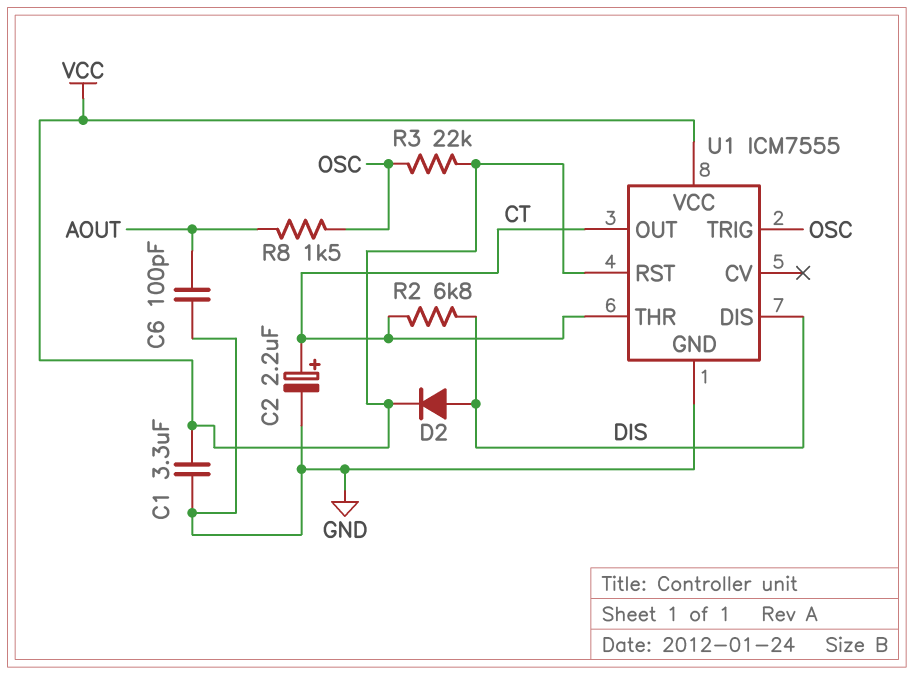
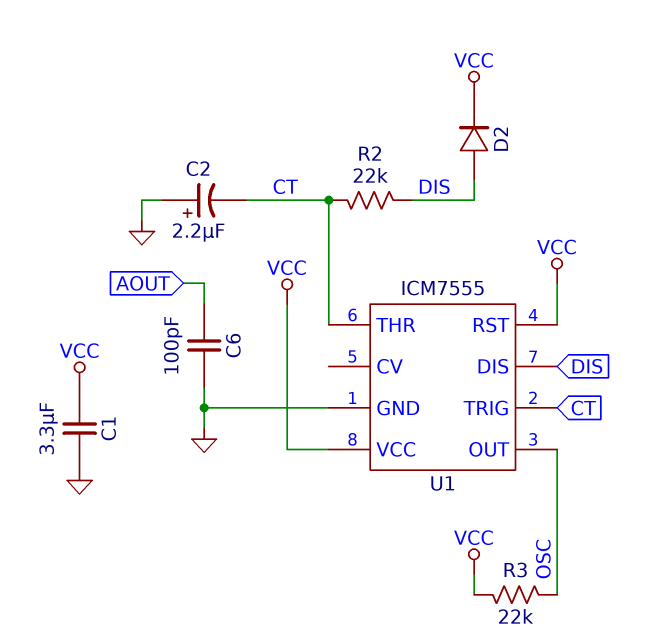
C2: 2.2uF (plus CT, minus GND) -> 2.2uF (plus GND, minus CT)
R2: 6.8k (CT, DIS) -> 22k (CT, DIS)
R8: 1.5k (AOUT, OSC) -> none
U1 pin OUT: CT -> OSC
U1 pin TRIG: OSC -> CT

